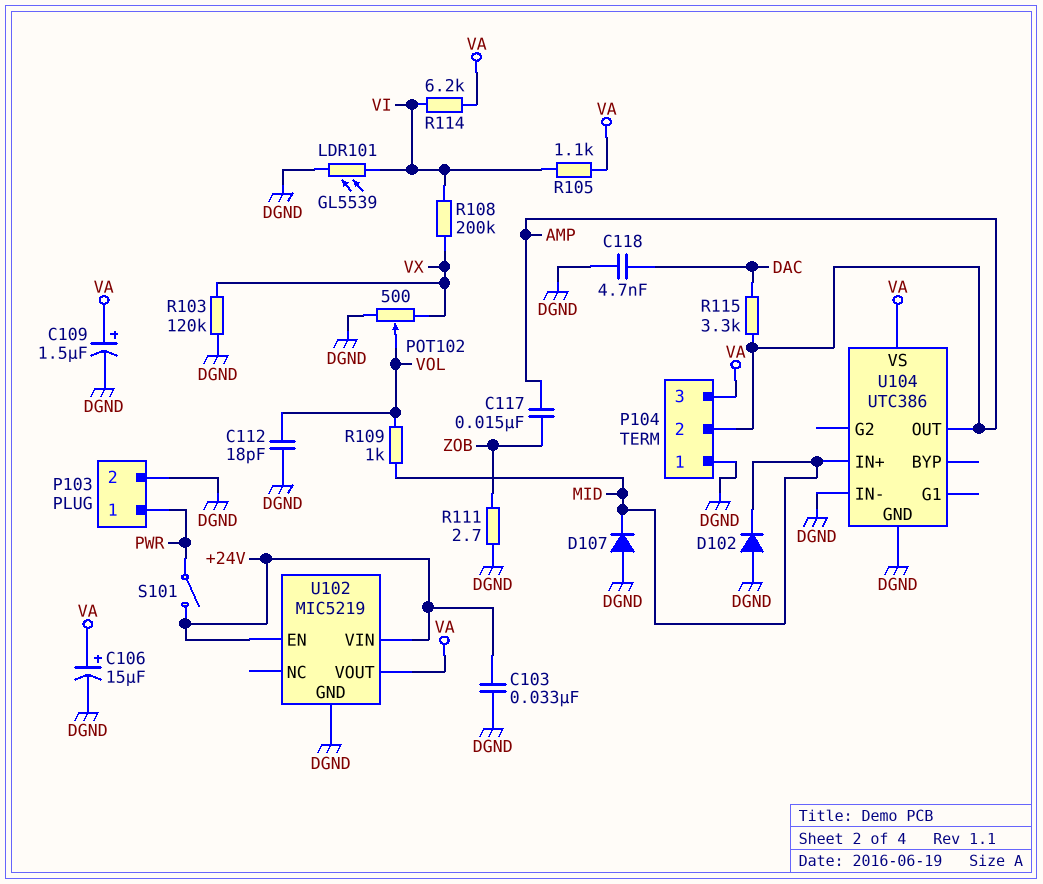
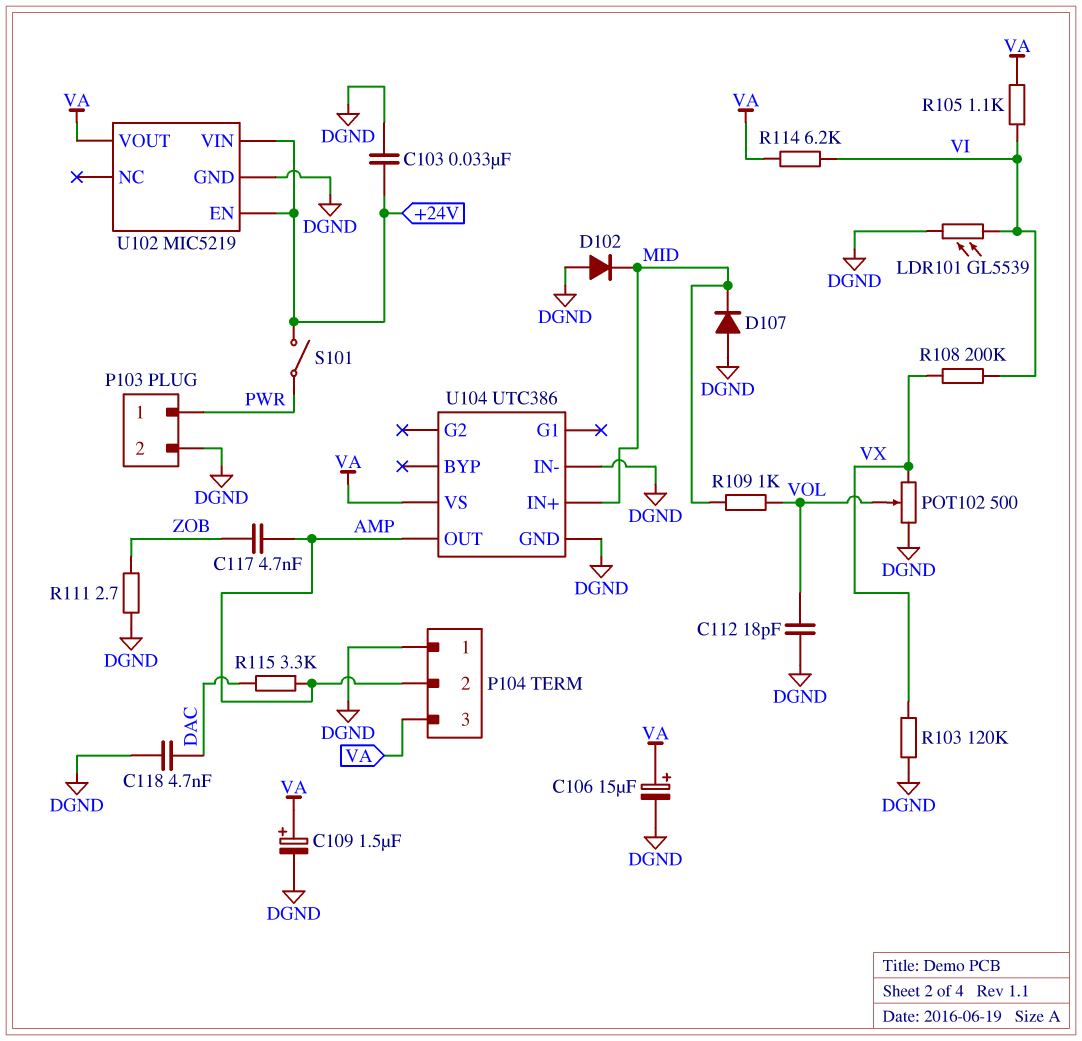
C117: 15nF (AMP, ZOB) -> 4.7nF (AMP, ZOB)

